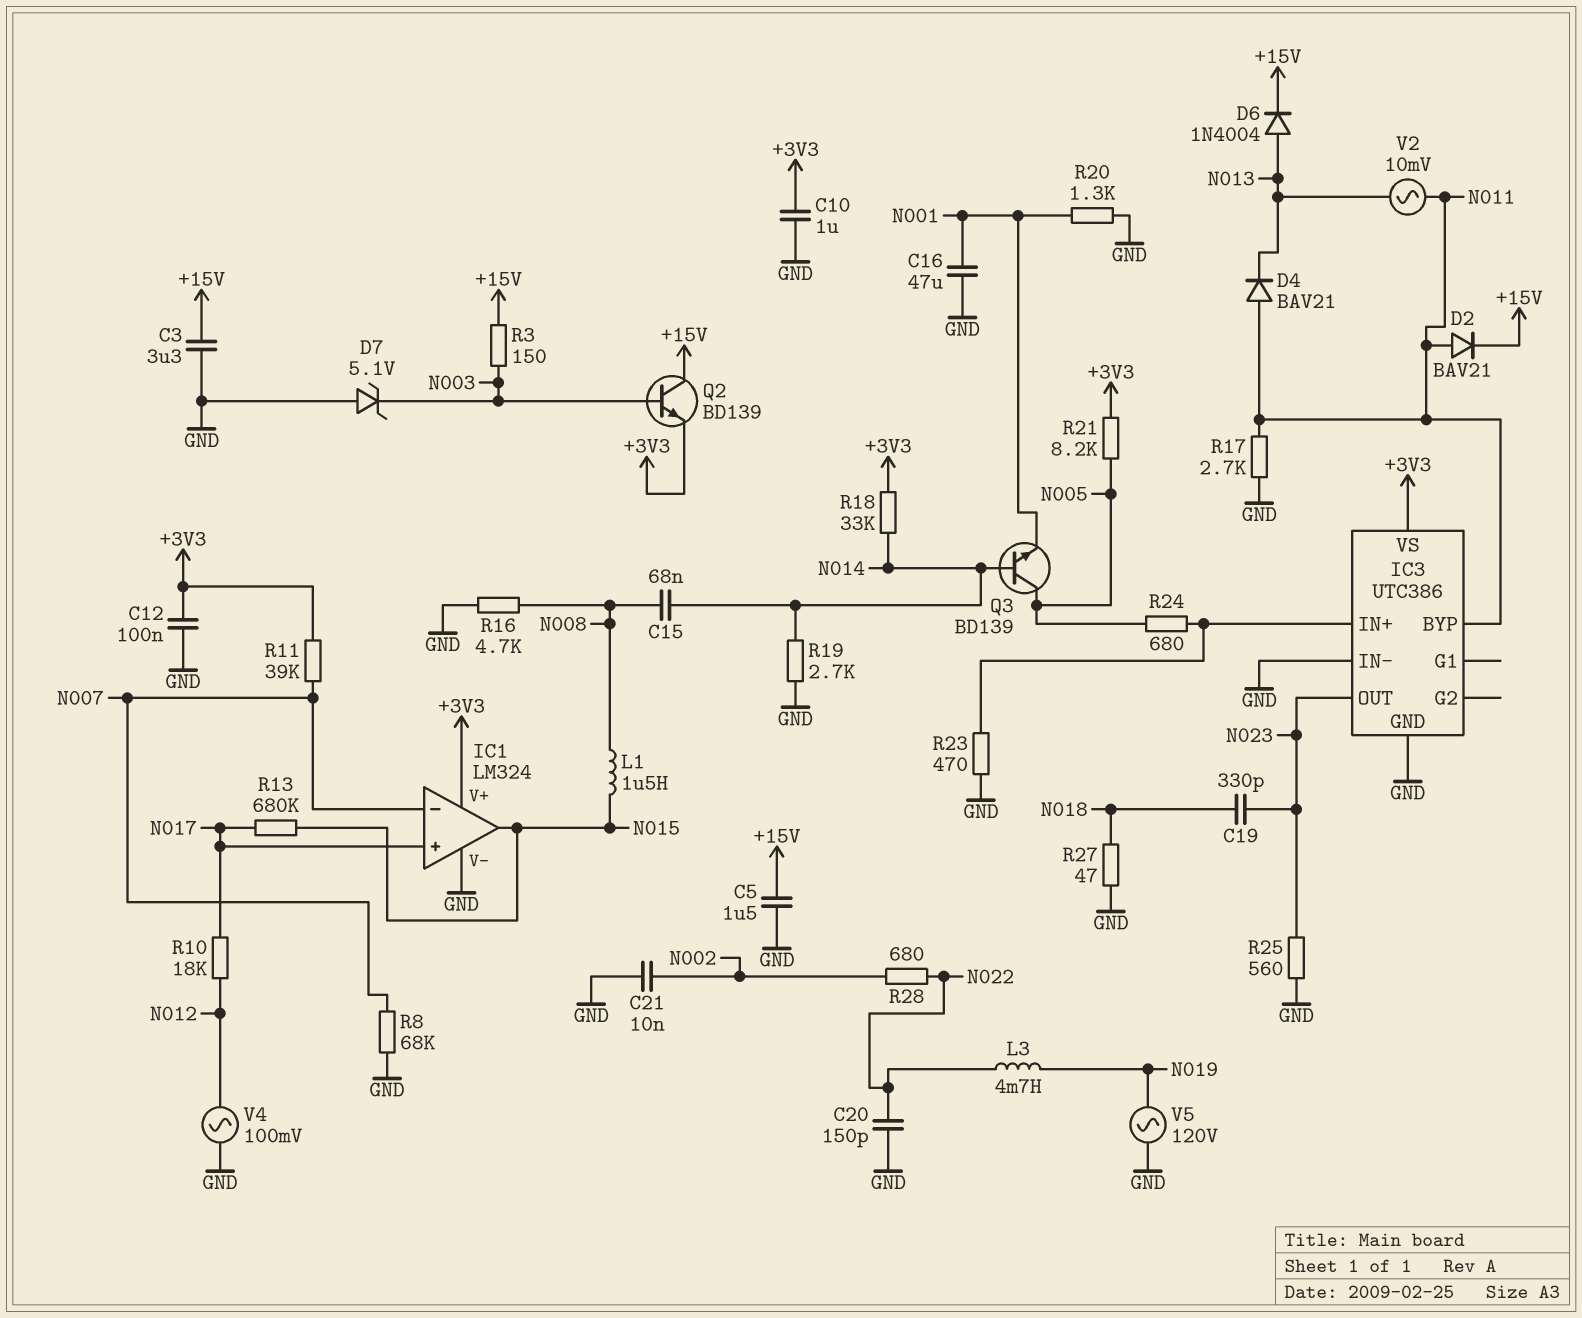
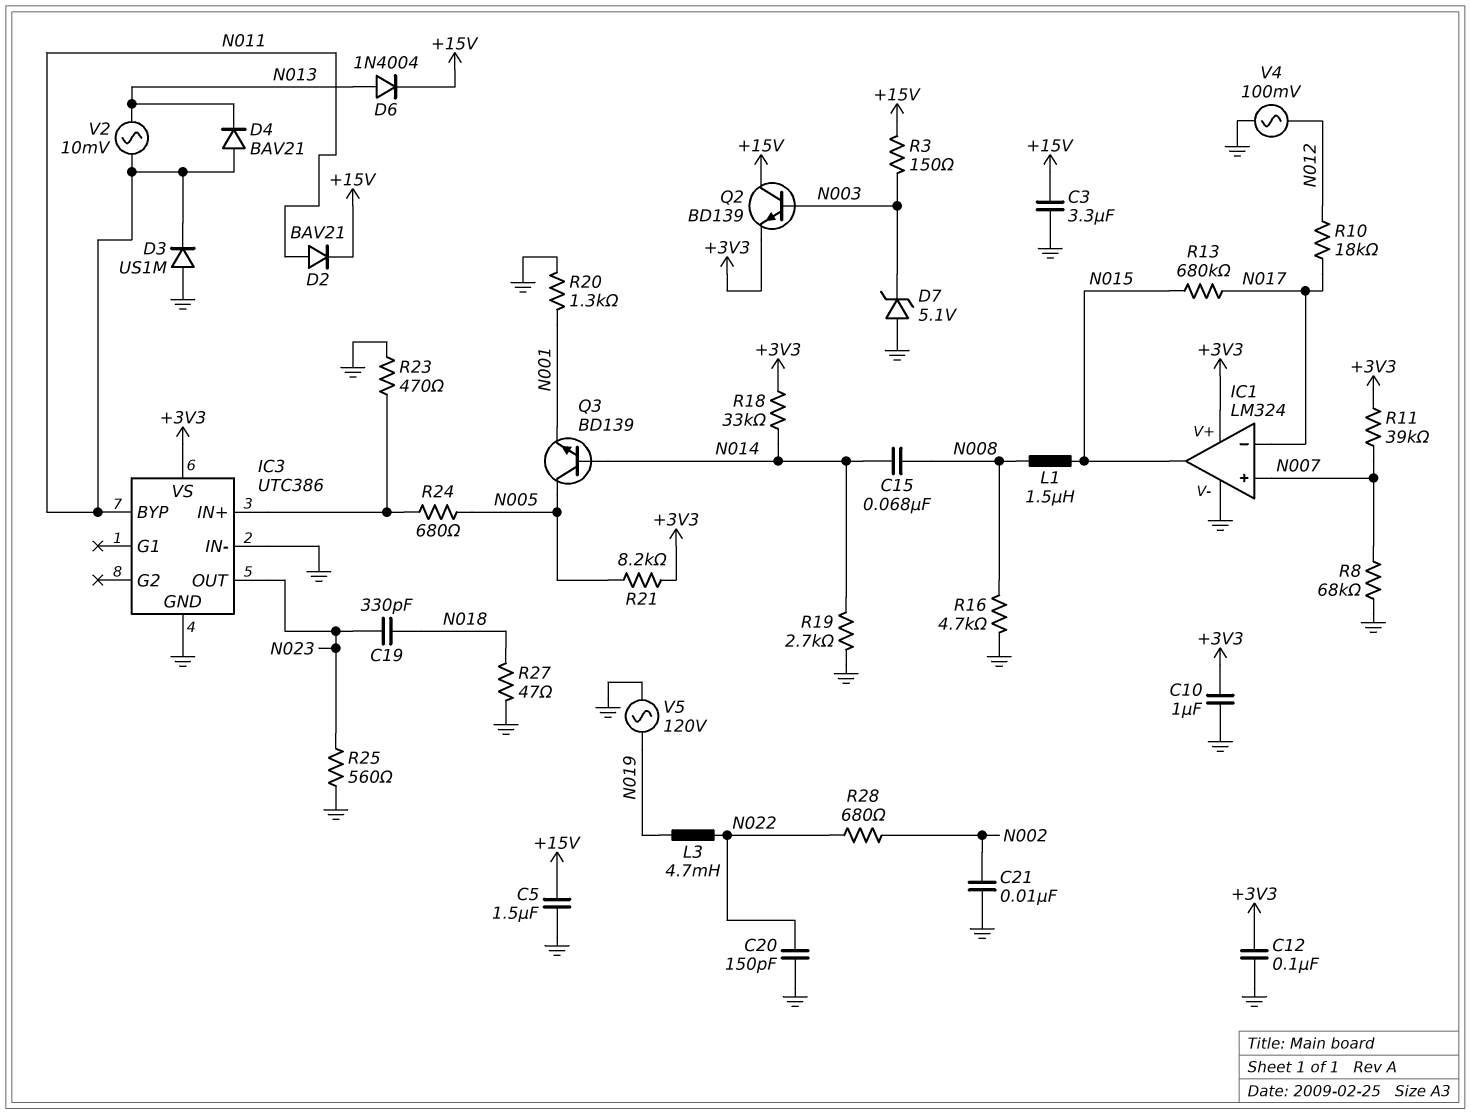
C16: 47uF (GND, N001) -> none
D3: none -> diode US1M (A GND, K N011)
IC1 pin in+: N017 -> N007
IC1 pin in-: N007 -> N017
R17: 2.7k (GND, N011) -> none

